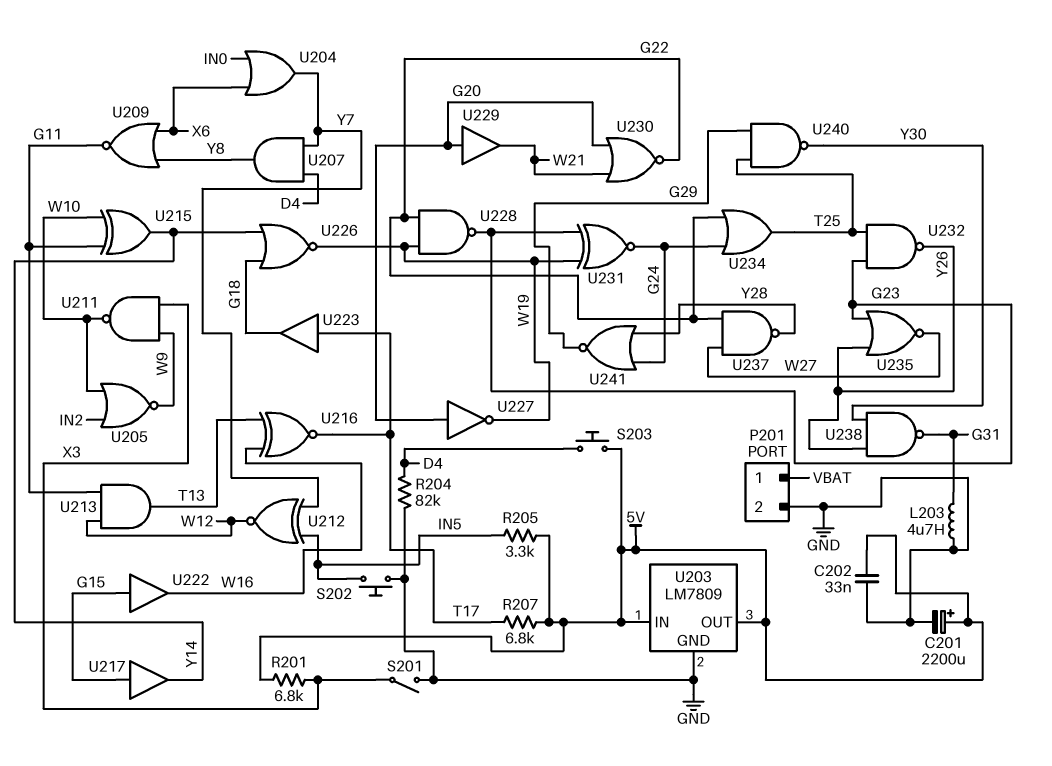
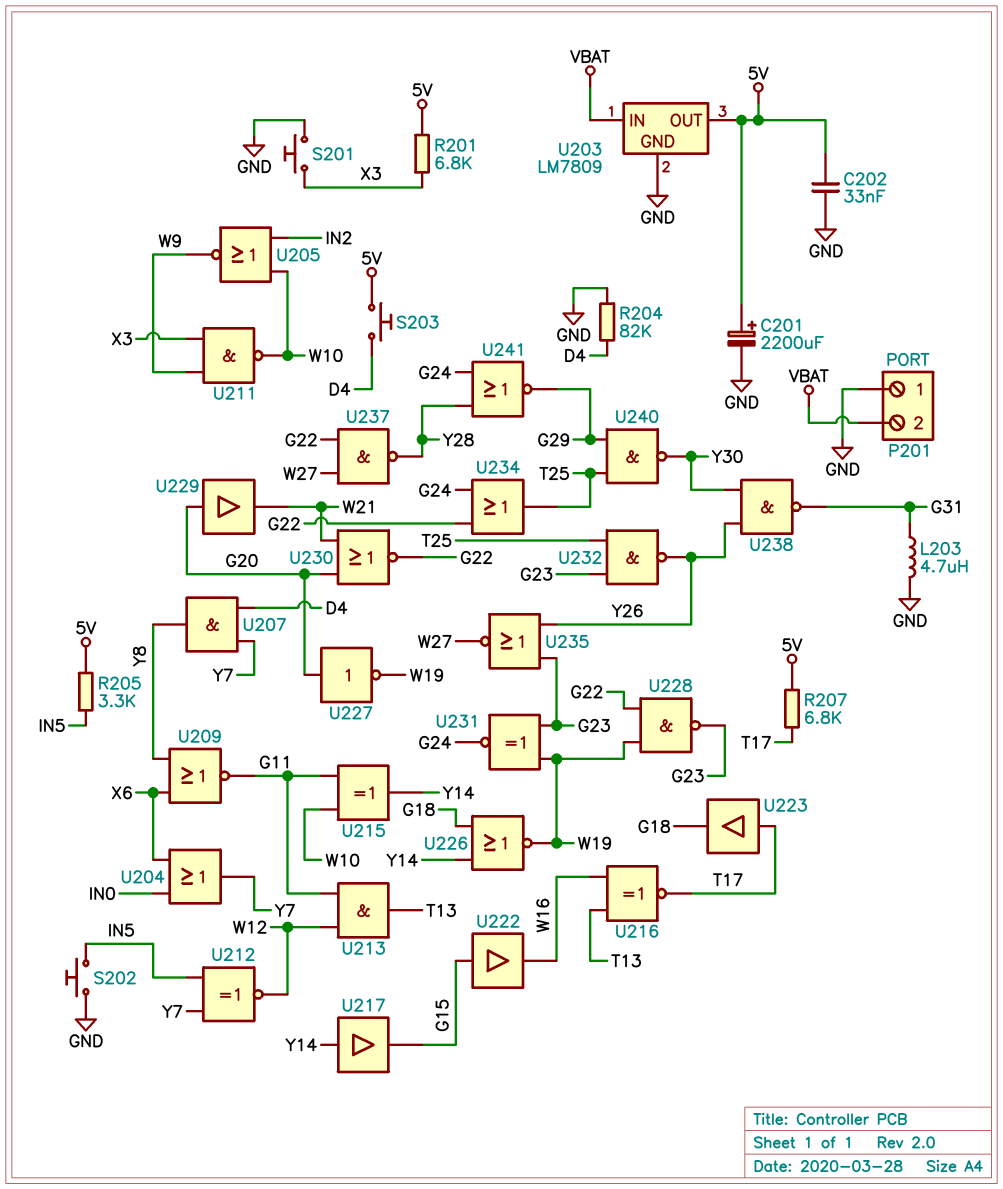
P201 pin 1: VBAT -> GND
P201 pin 2: GND -> VBAT
S201: switch (GND, X3) -> button (GND, X3)
U203 pin IN: 5V -> VBAT
U217: buffer (in G15, out Y14) -> buffer (in Y14, out G15)

